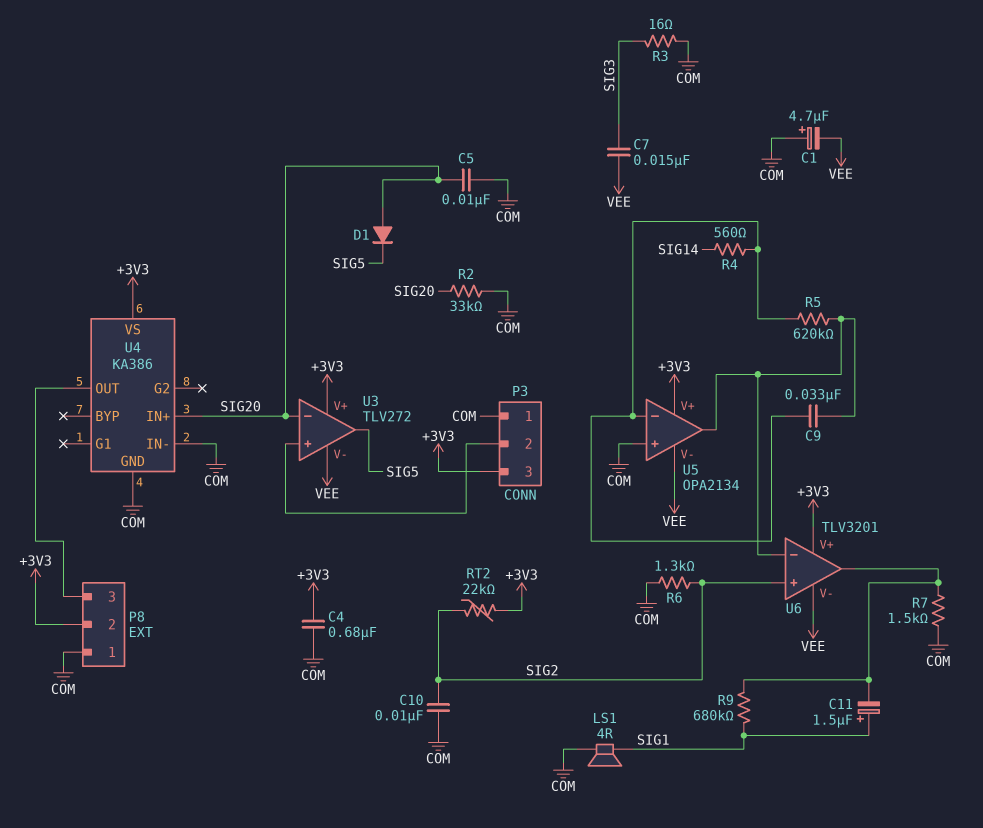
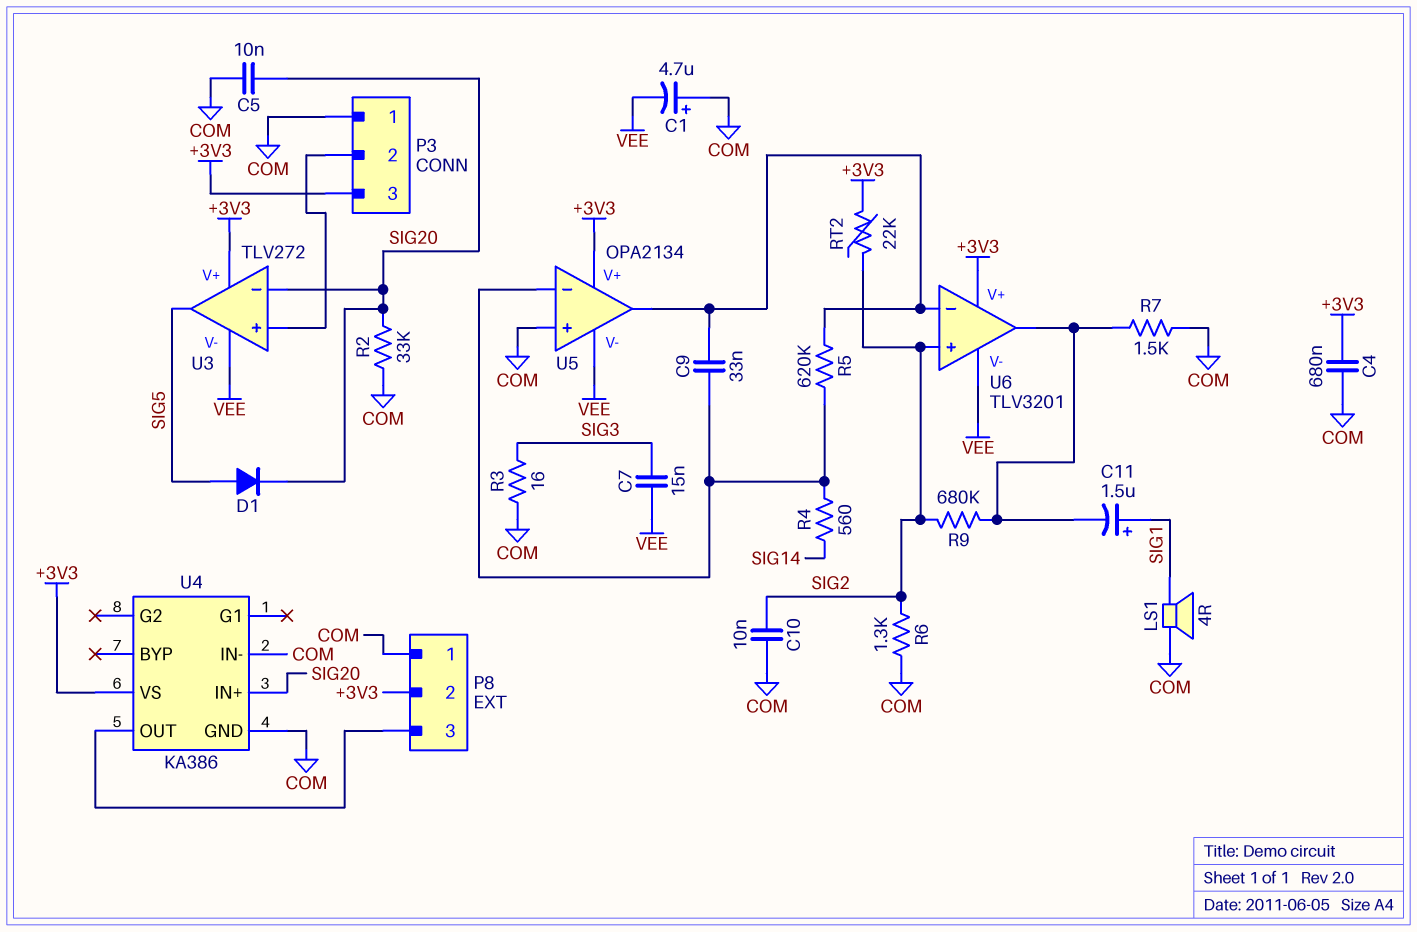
D1: diode (A SIG20, K SIG5) -> diode (A SIG5, K SIG20)
R9: 680k (SIG1, U6/out) -> 680k (SIG2, U6/out)

